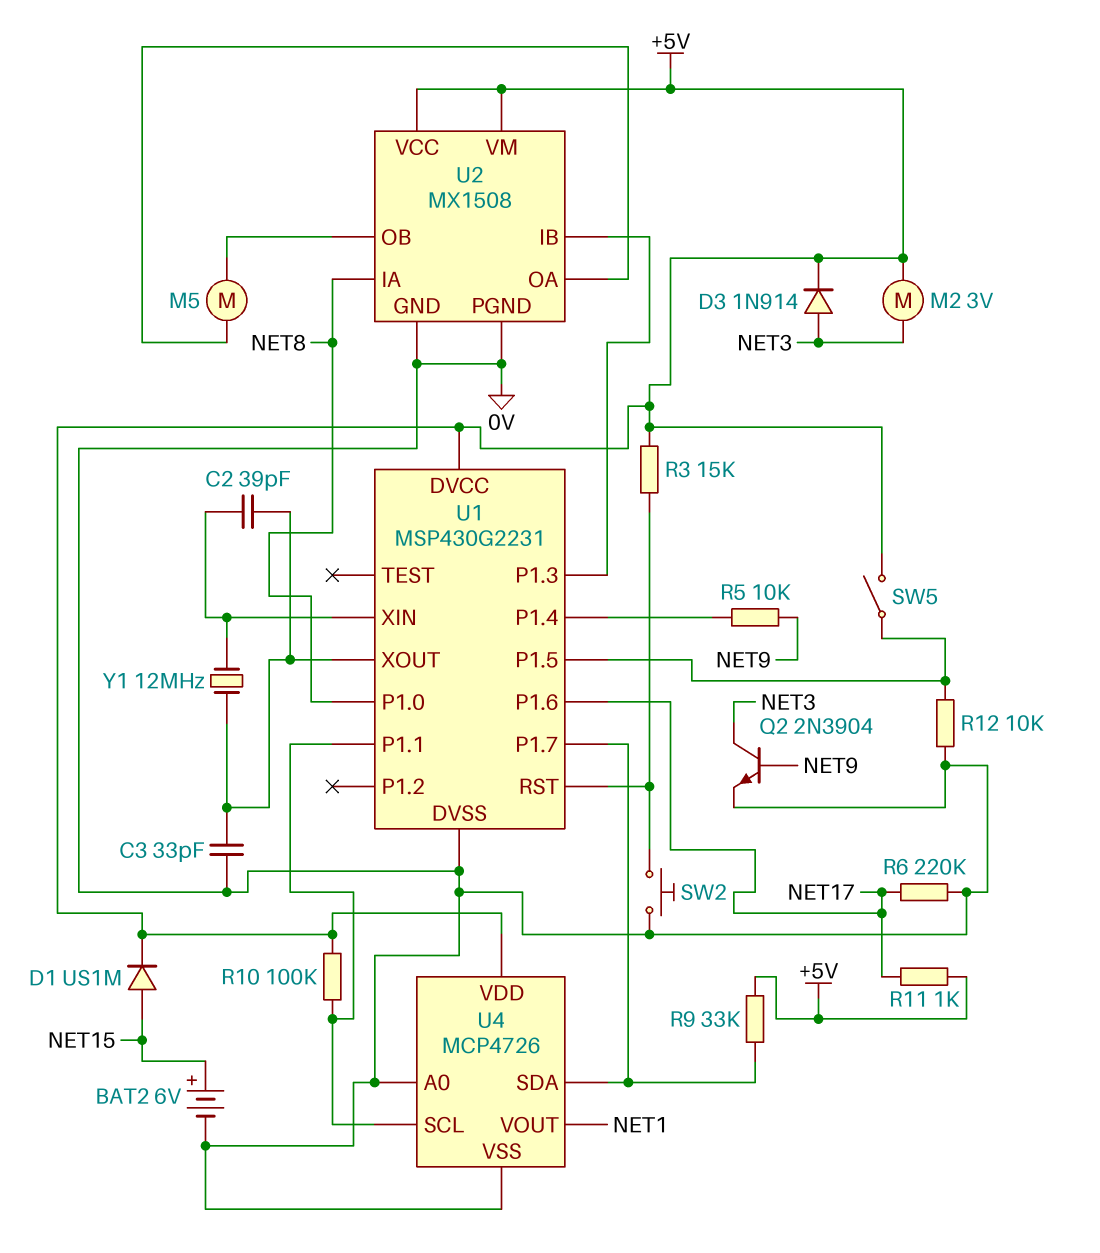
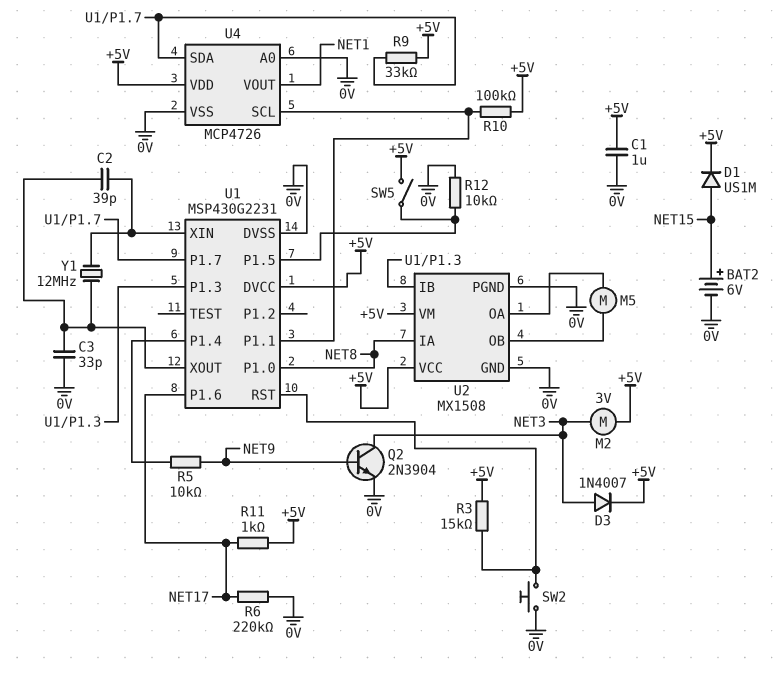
C1: none -> 1uF (+5V, 0V)
D3: diode 1N914 (A NET3, K +5V) -> diode 1N4007 (A NET3, K +5V)

